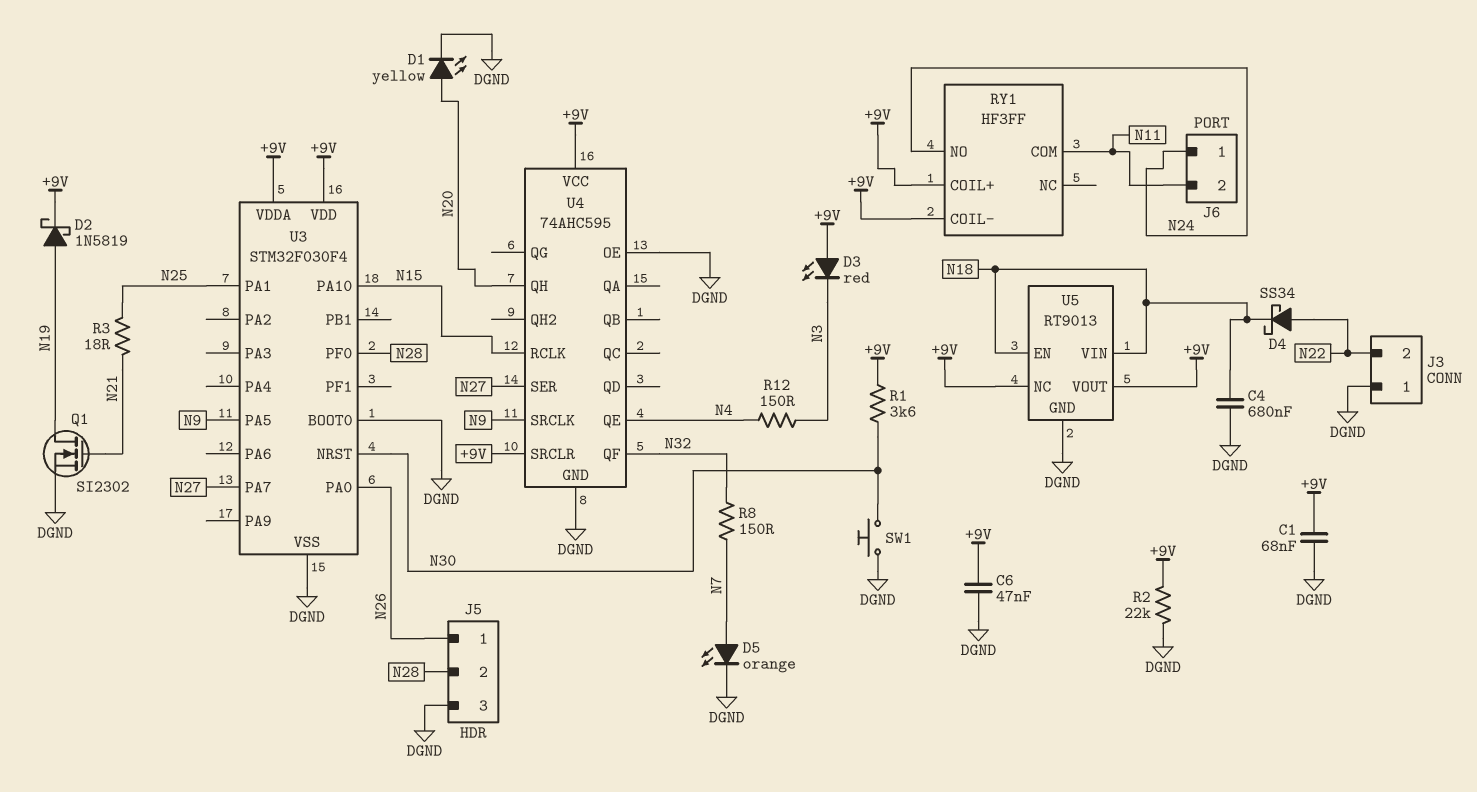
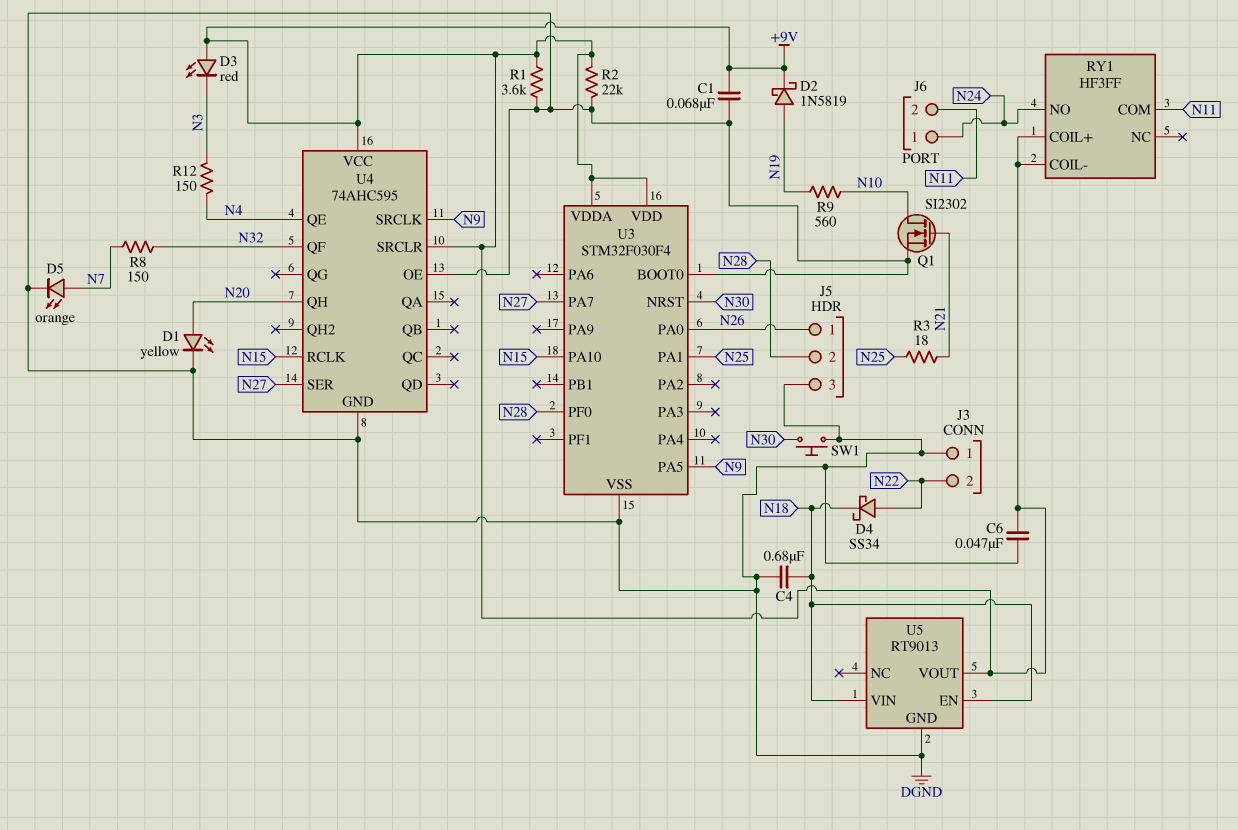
Q1: NMOS SI2302 (G N21, D N19, S DGND) -> NMOS SI2302 (G N21, D N10, S DGND)
R1: 3.6k (+9V, N30) -> 3.6k (+9V, DGND)
R9: none -> 560 (N10, N19)
U5 pin NC: +9V -> none

